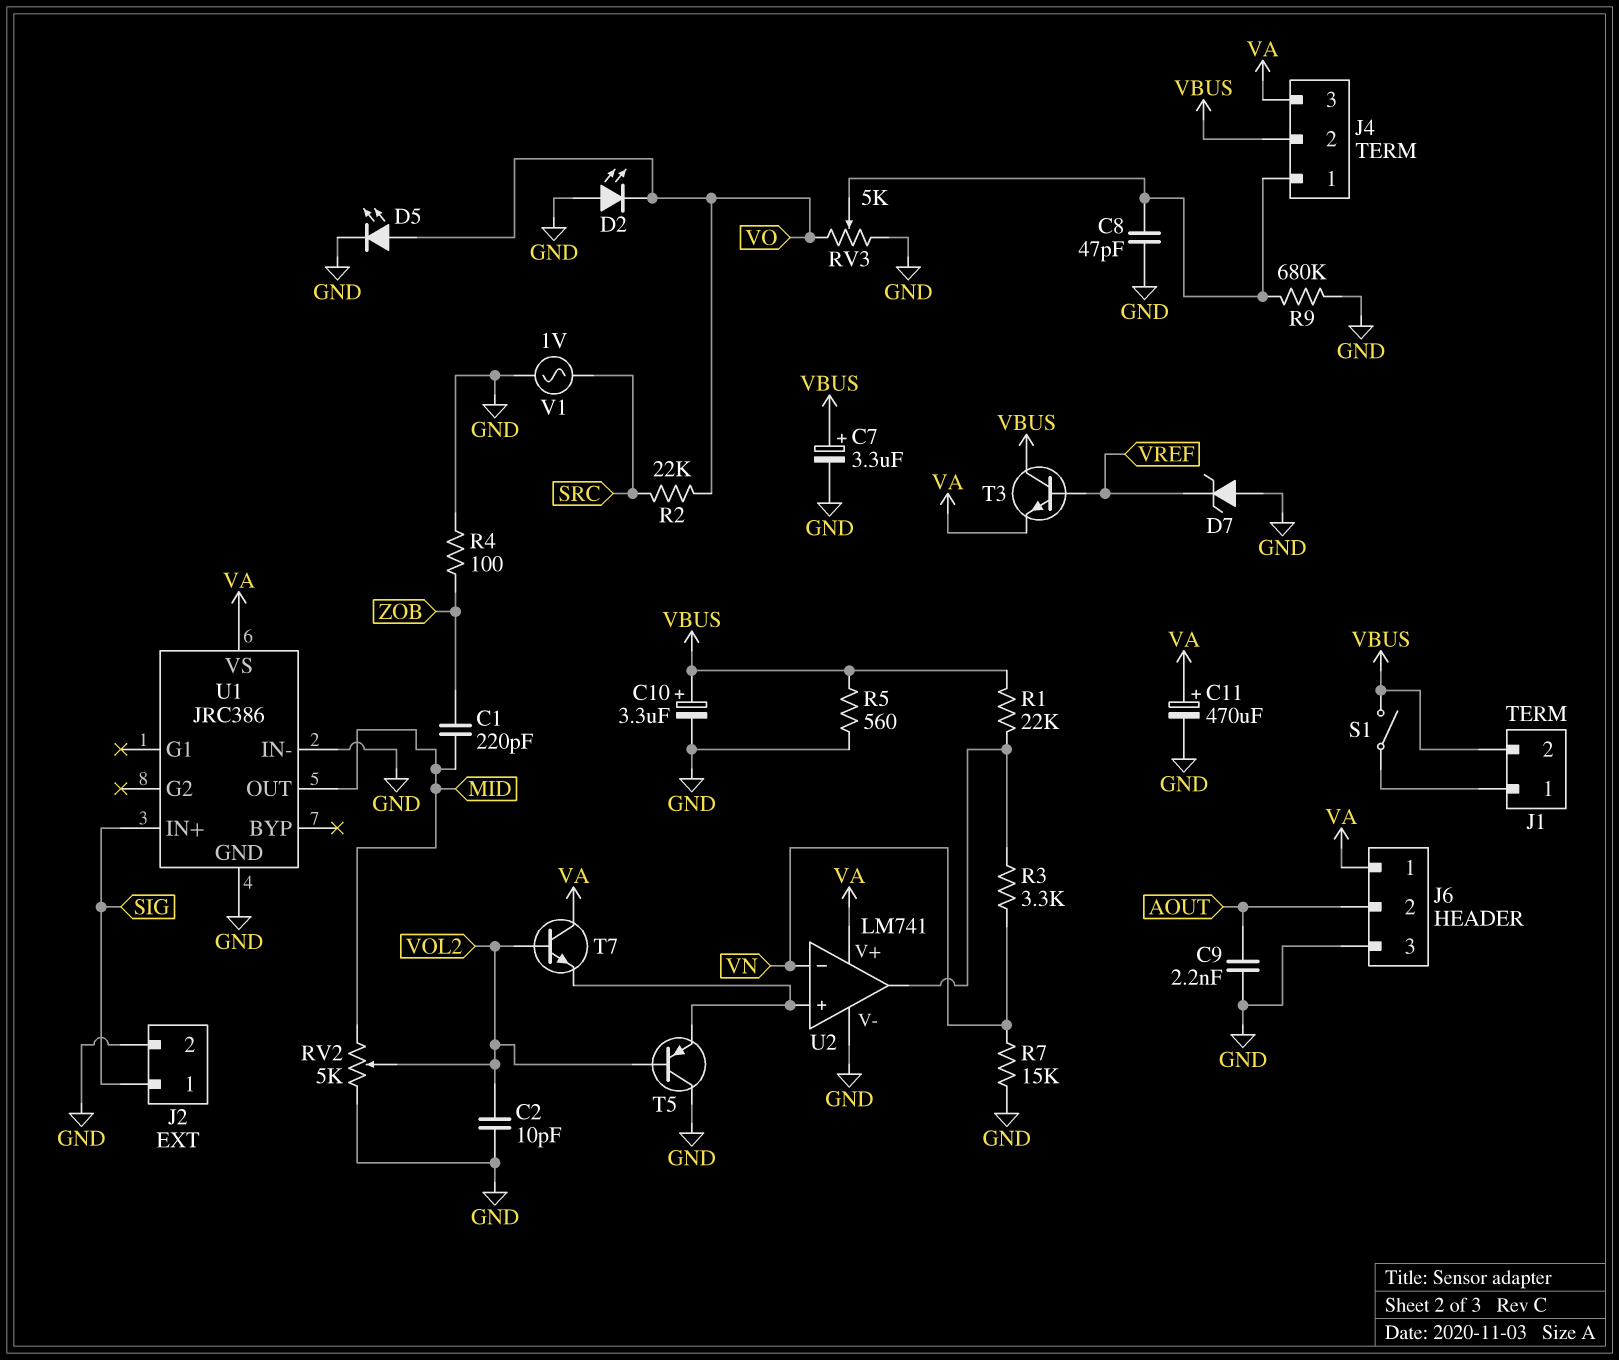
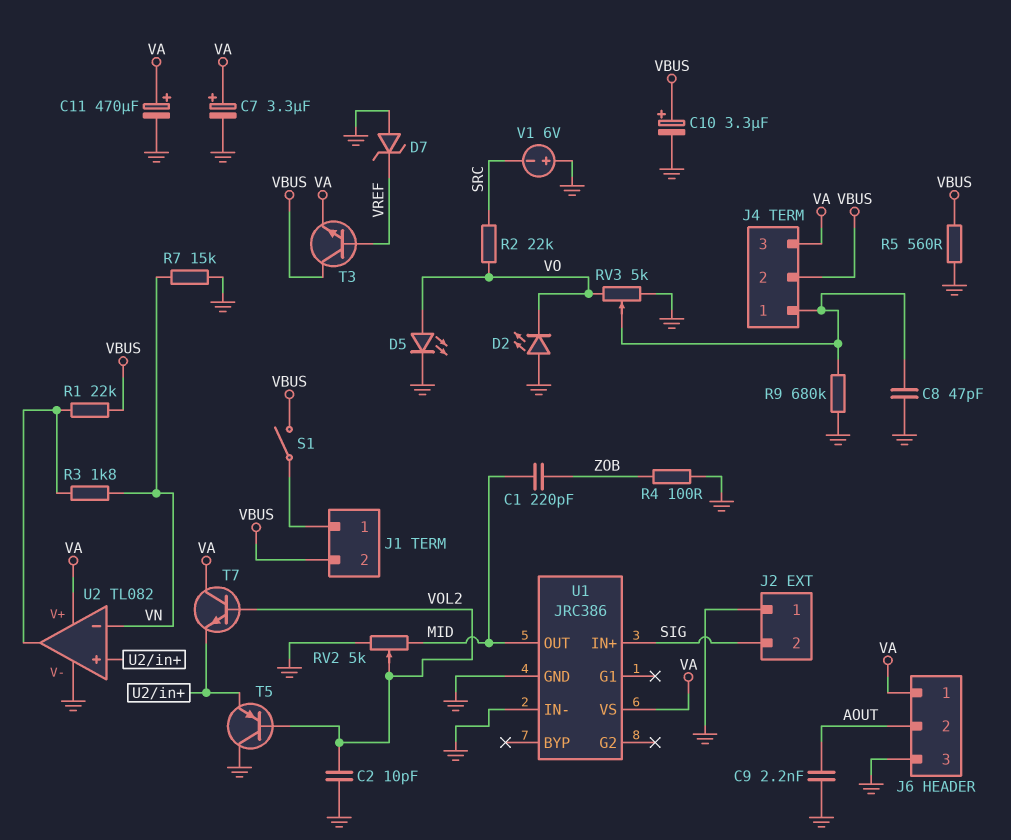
C7: 3.3uF (plus VBUS, minus GND) -> 3.3uF (plus VA, minus GND)
J2 pin 1: SIG -> GND
J2 pin 2: GND -> SIG
R3: 3.3k (U2/out, VN) -> 1.8k (U2/out, VN)
U2: LM741 -> TL082
V1: AC 1V (GND, SRC) -> 6V (plus GND, minus SRC)

